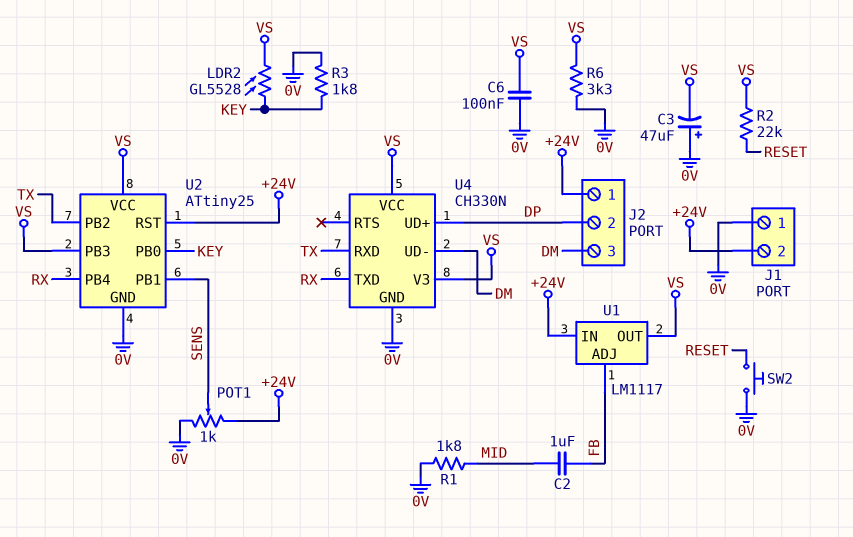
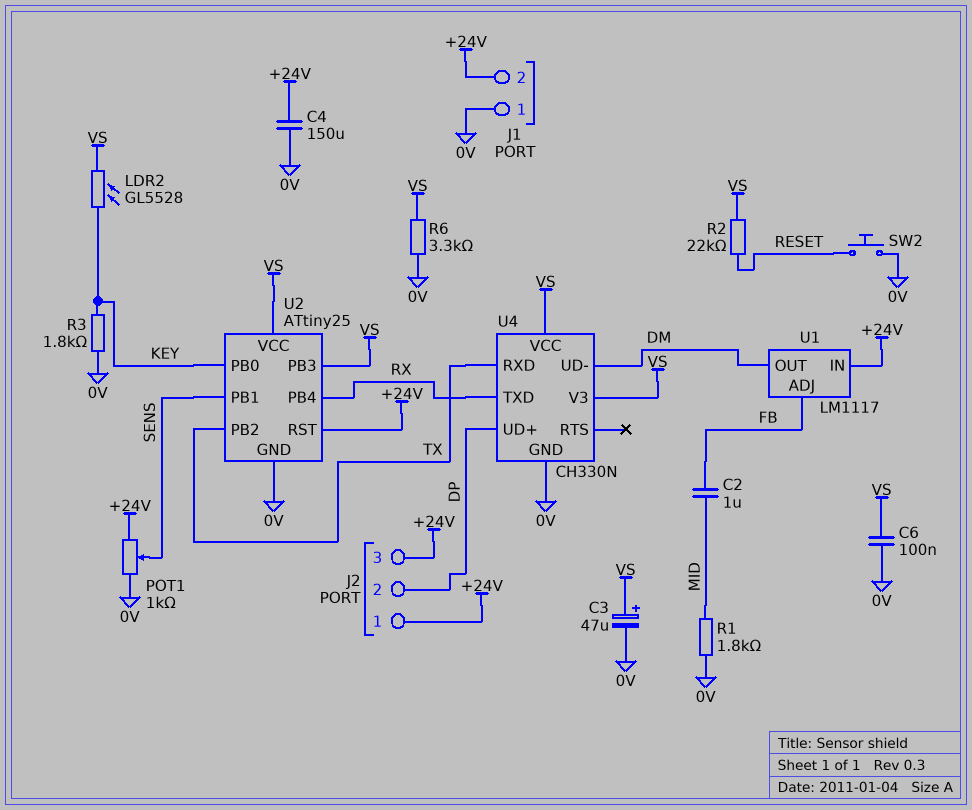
C3: 47uF (plus 0V, minus VS) -> 47uF (plus VS, minus 0V)
C4: none -> 150uF (+24V, 0V)
J2 pin 3: DM -> +24V
U1 pin OUT: VS -> DM

